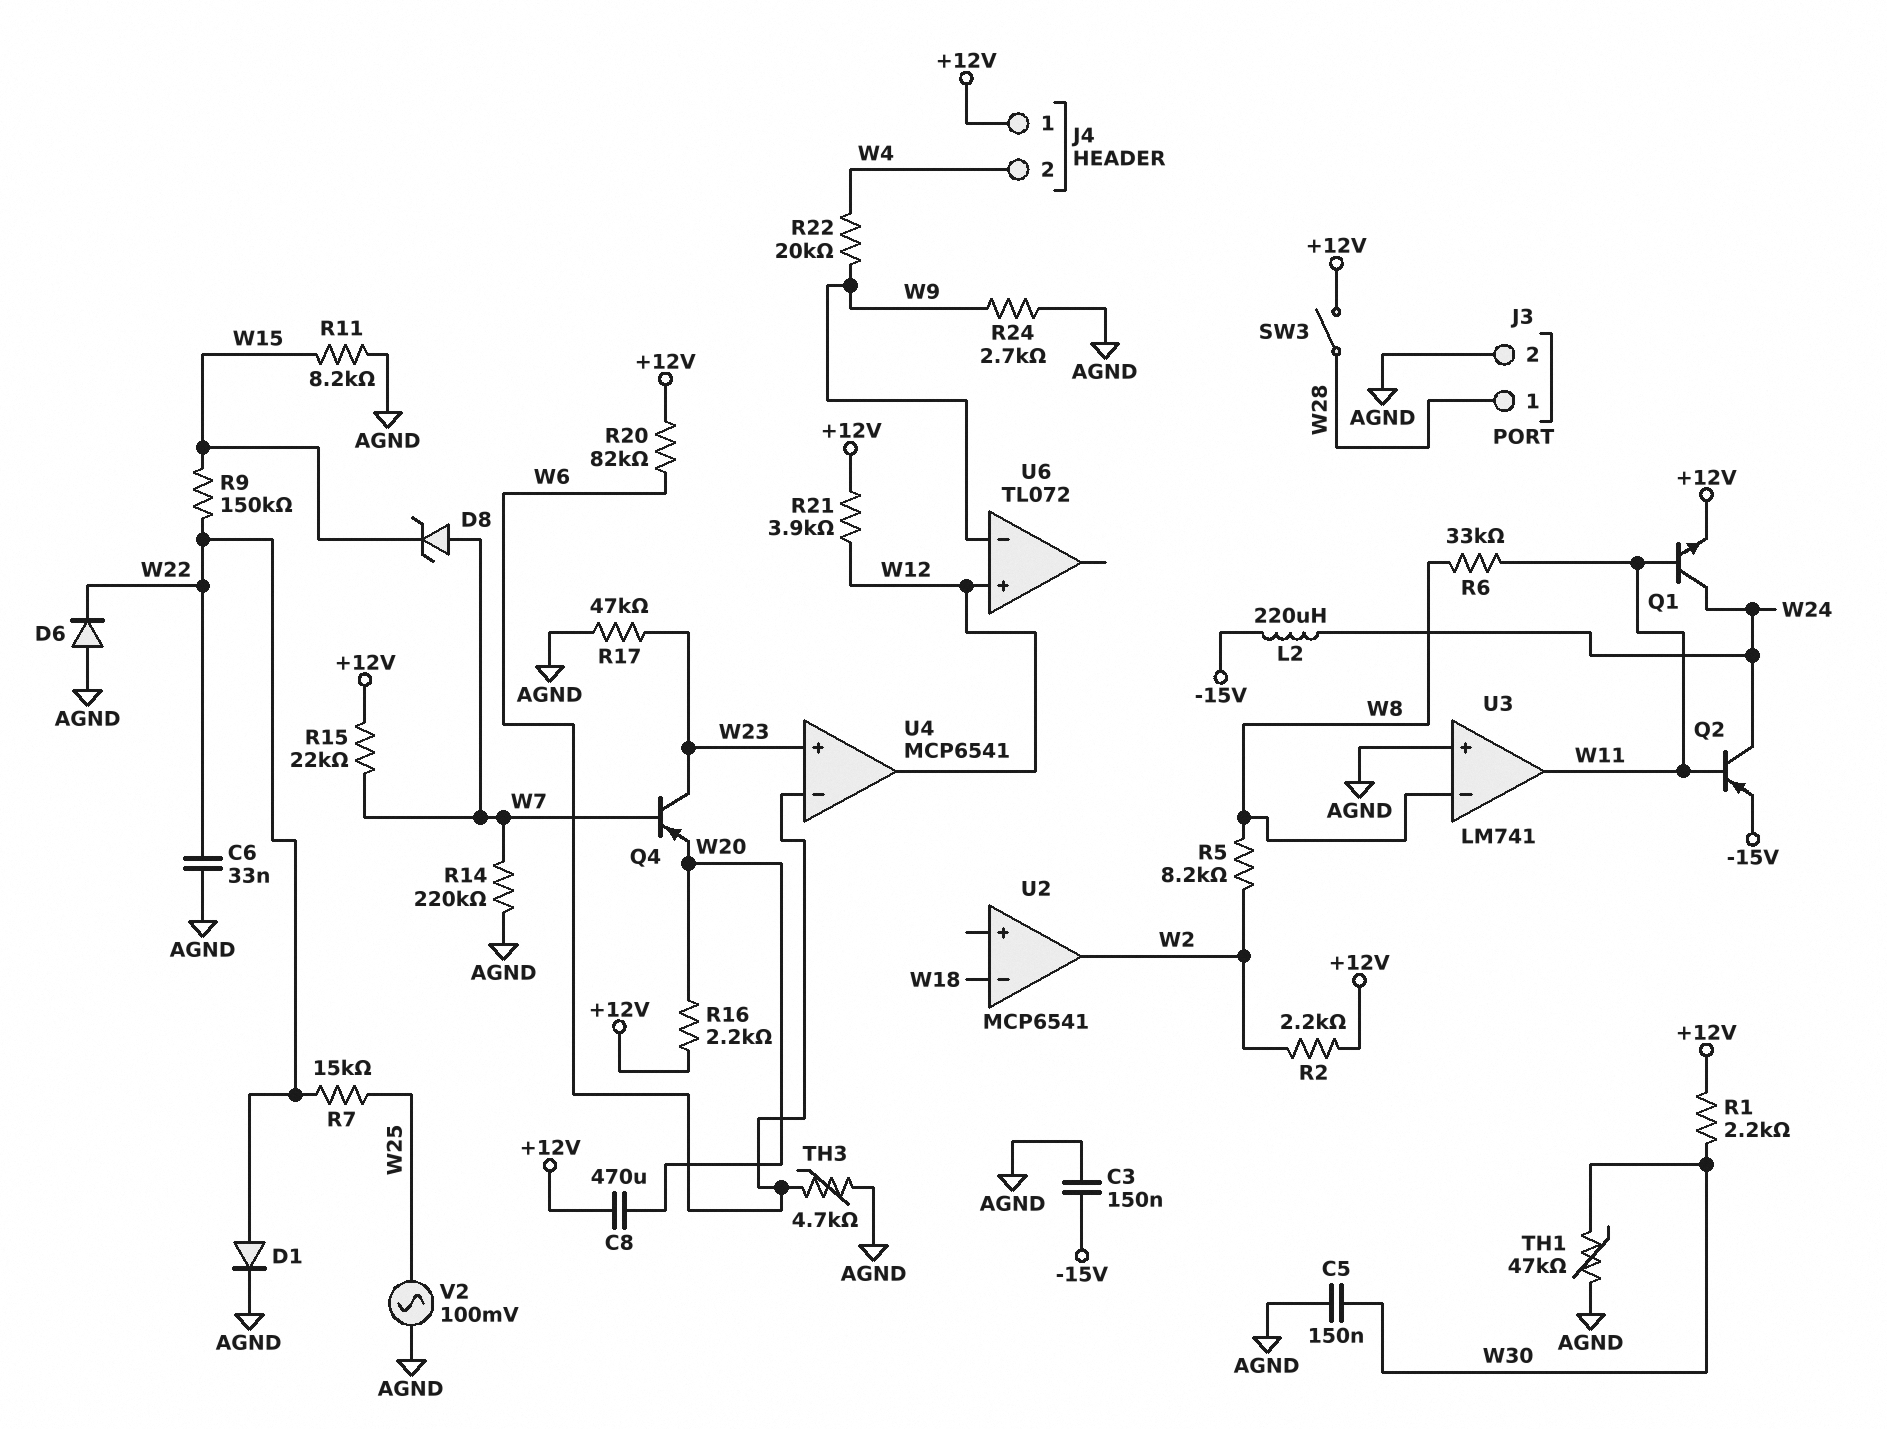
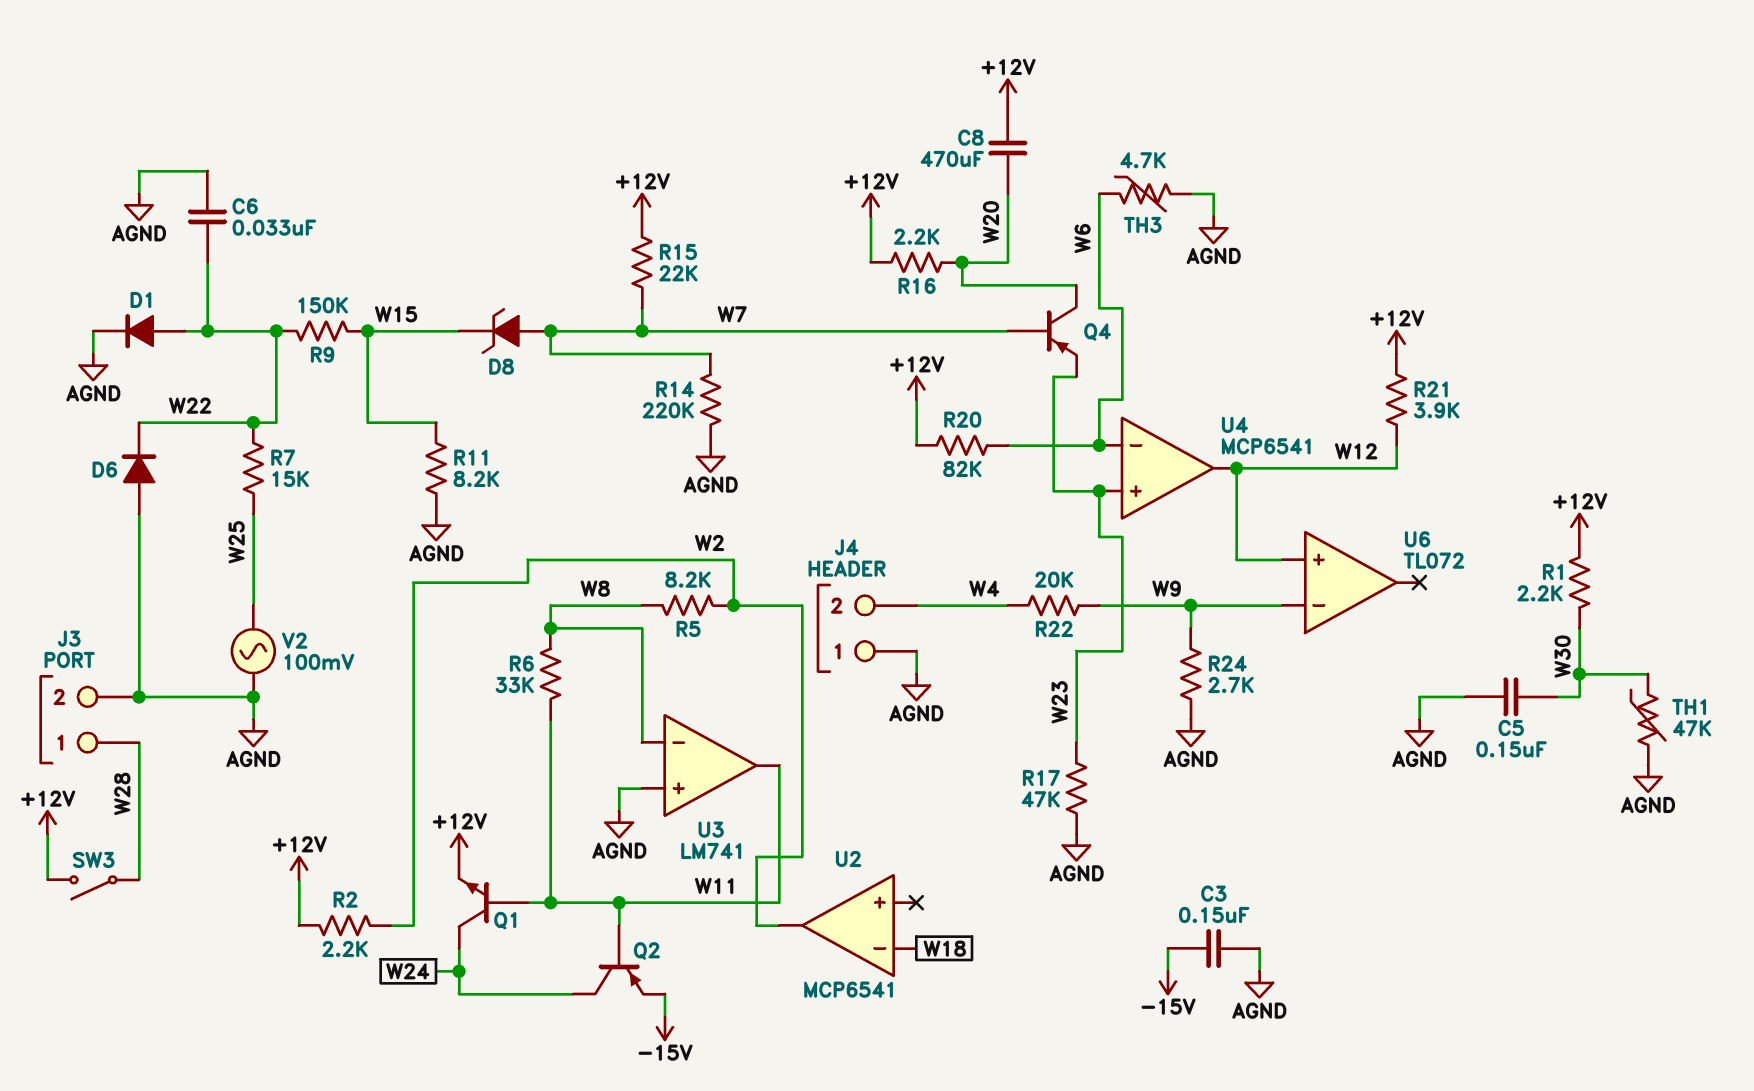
J4 pin 1: +12V -> AGND
L2: 220uH (-15V, W24) -> none
Q4: PNP (B W7, C W23, E W20) -> PNP (B W7, C W20, E W23)

